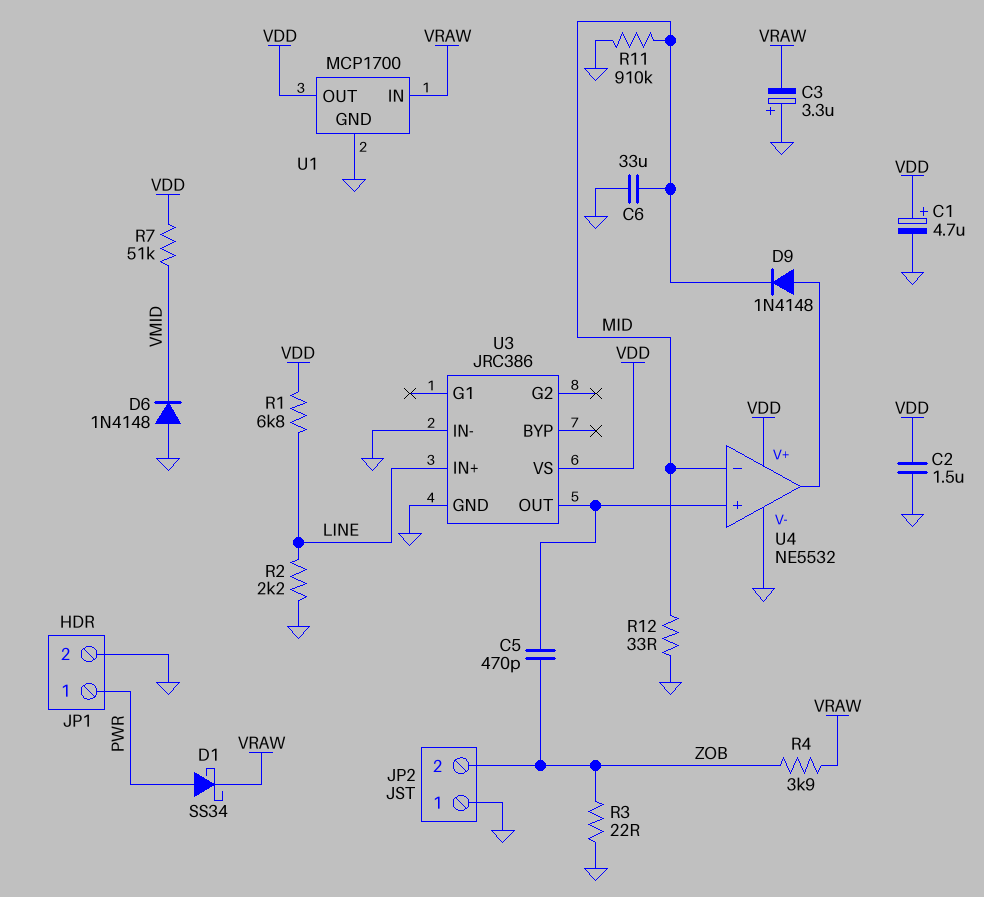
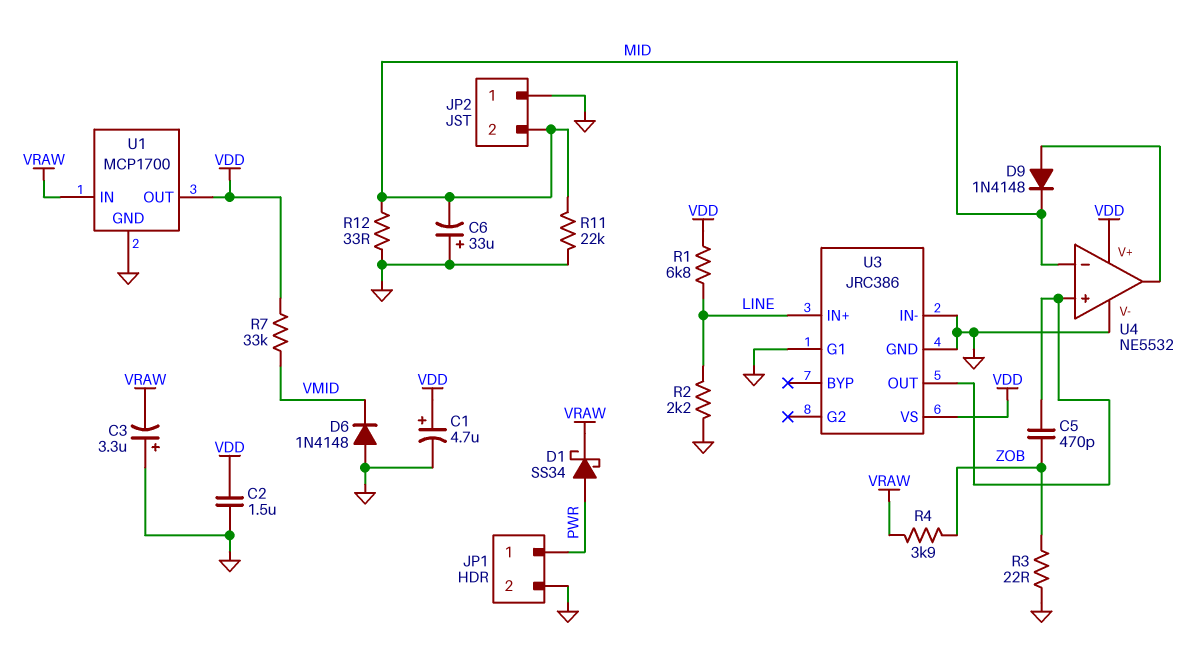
C6: 33uF (GND, MID) -> 33uF (plus GND, minus MID)
JP2 pin 2: ZOB -> MID
R7: 51k (VDD, VMID) -> 33k (VDD, VMID)
R11: 910k (GND, MID) -> 22k (GND, MID)
U3 pin G1: none -> GND

